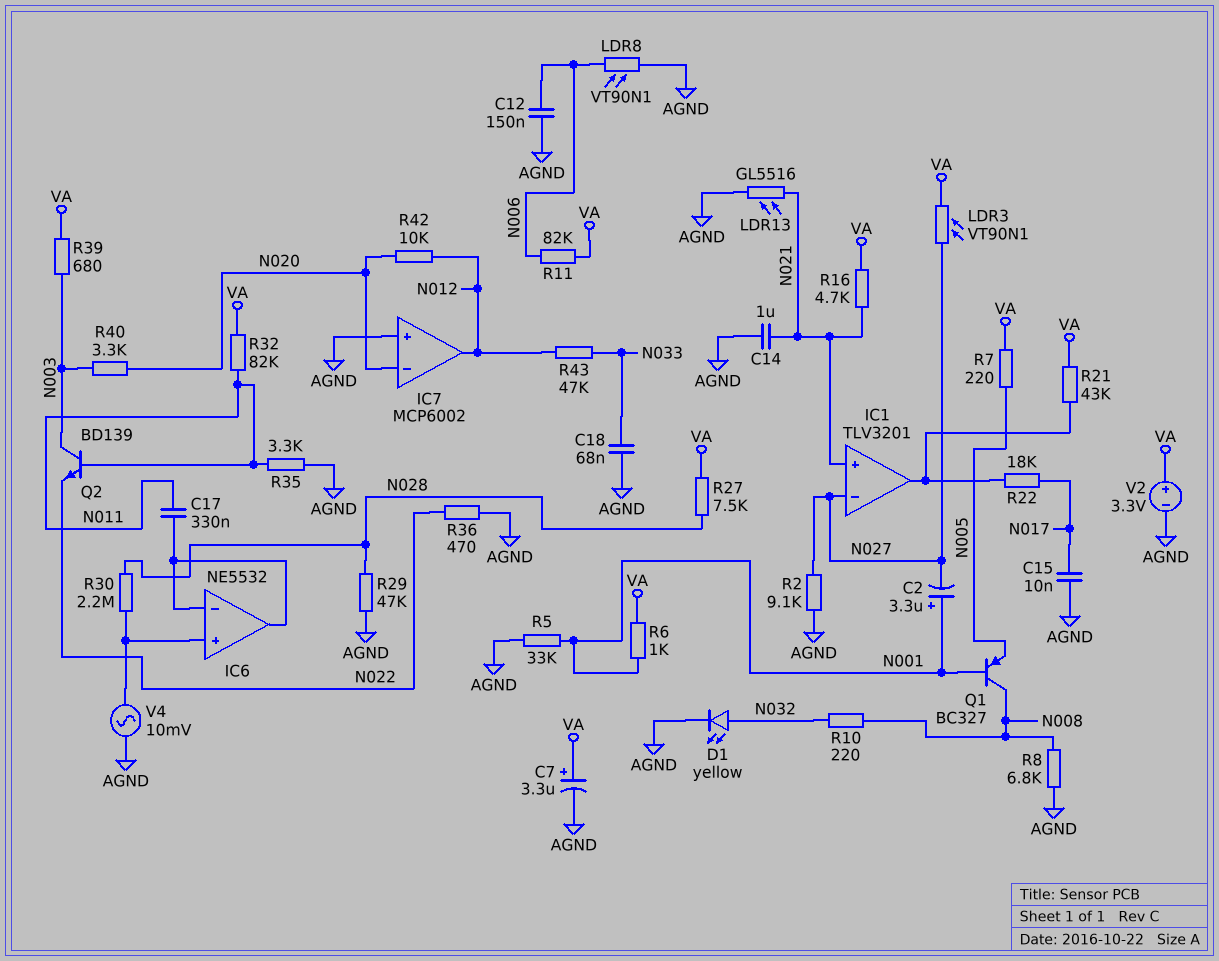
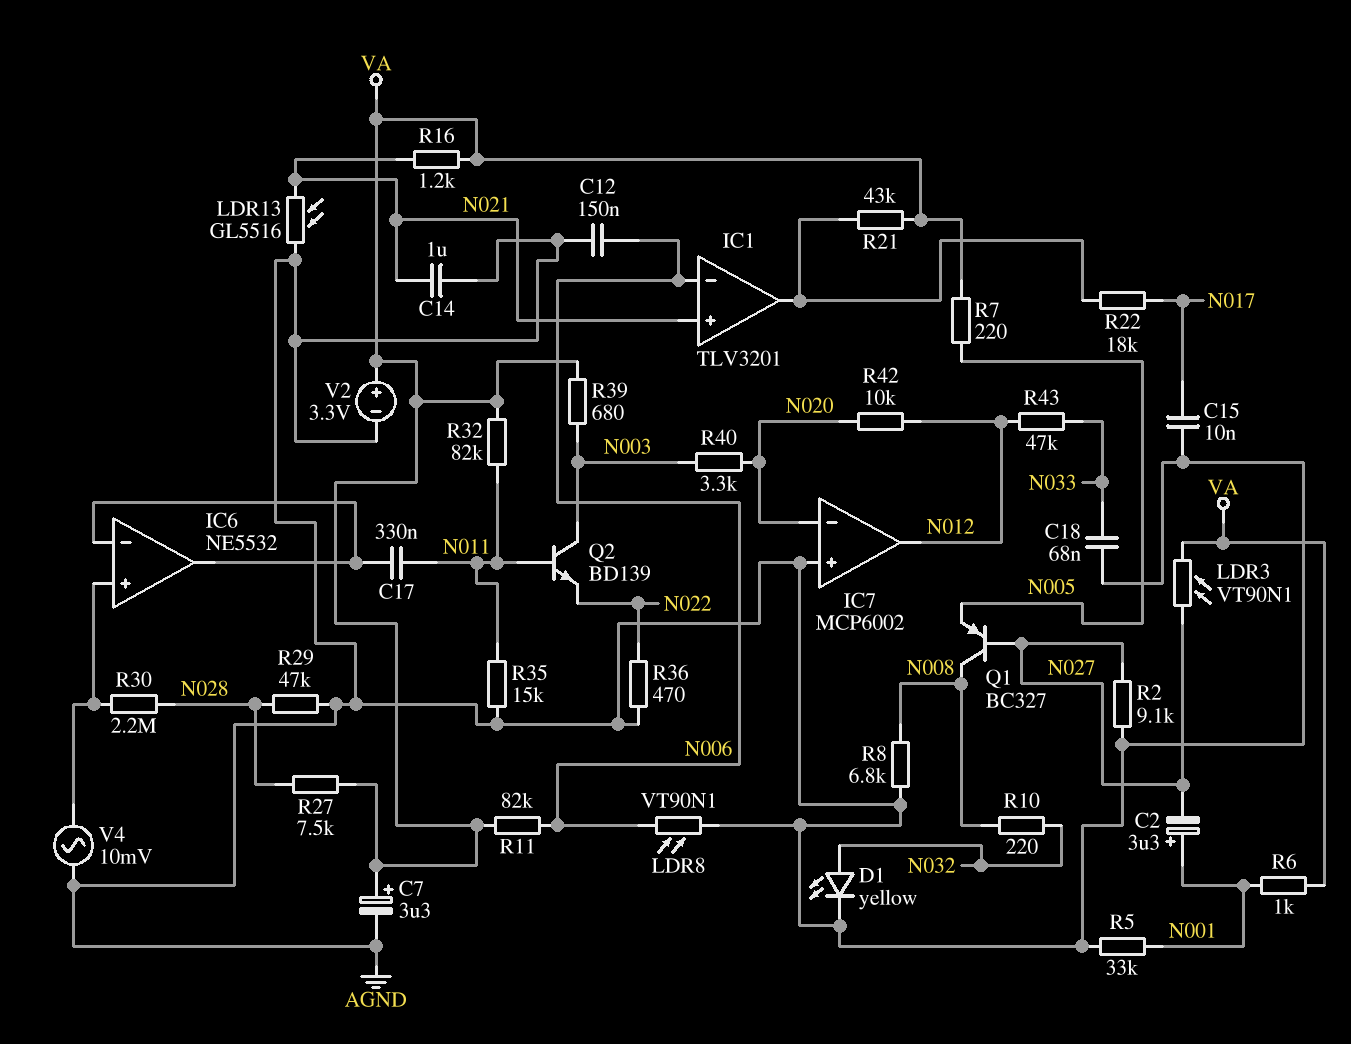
IC1 pin in-: N027 -> N006
Q1: PNP BC327 (B N001, C N008, E N005) -> PNP BC327 (B N027, C N008, E N005)
R16: 4.7k (N021, VA) -> 1.2k (N021, VA)
R35: 3.3k (AGND, N011) -> 15k (AGND, N011)

